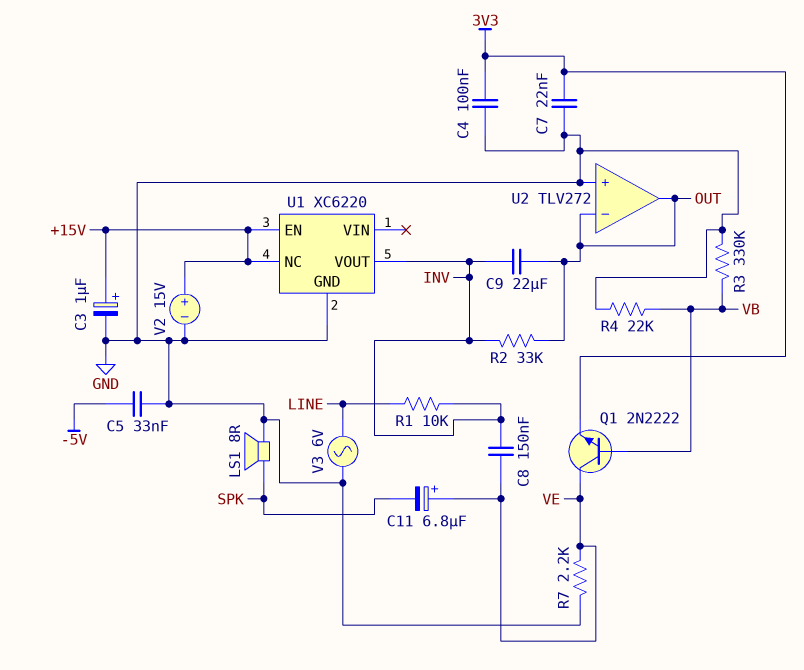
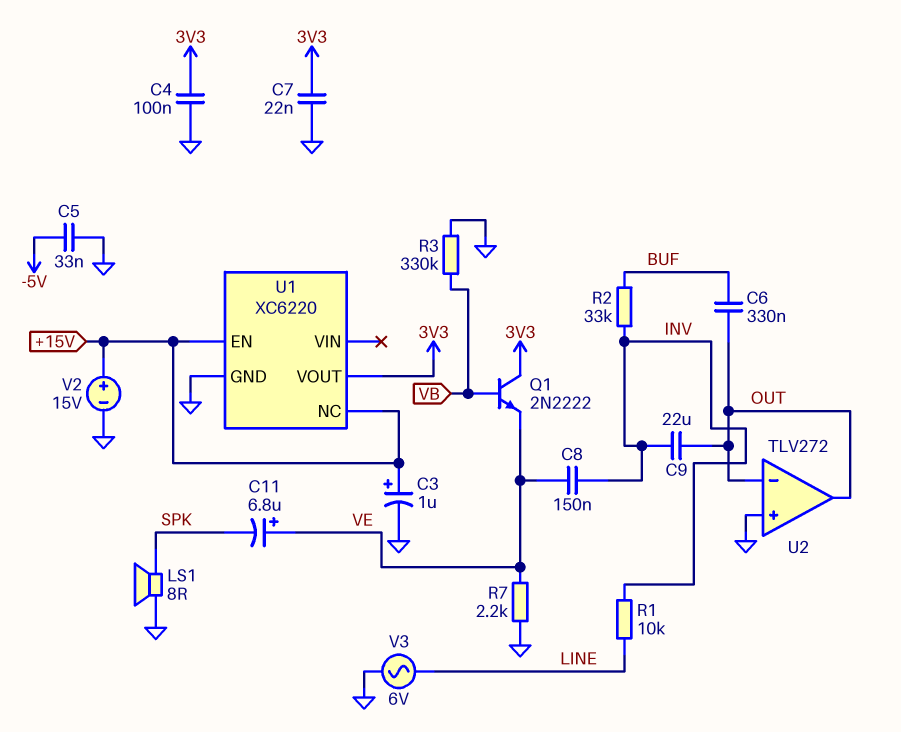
C6: none -> 330nF (BUF, OUT)
Q1: NPN 2N2222 (B VB, C VE, E 3V3) -> NPN 2N2222 (B VB, C 3V3, E VE)
R2: 33k (INV, OUT) -> 33k (BUF, INV)
R4: 22k (GND, VB) -> none
U1 pin VOUT: INV -> 3V3

